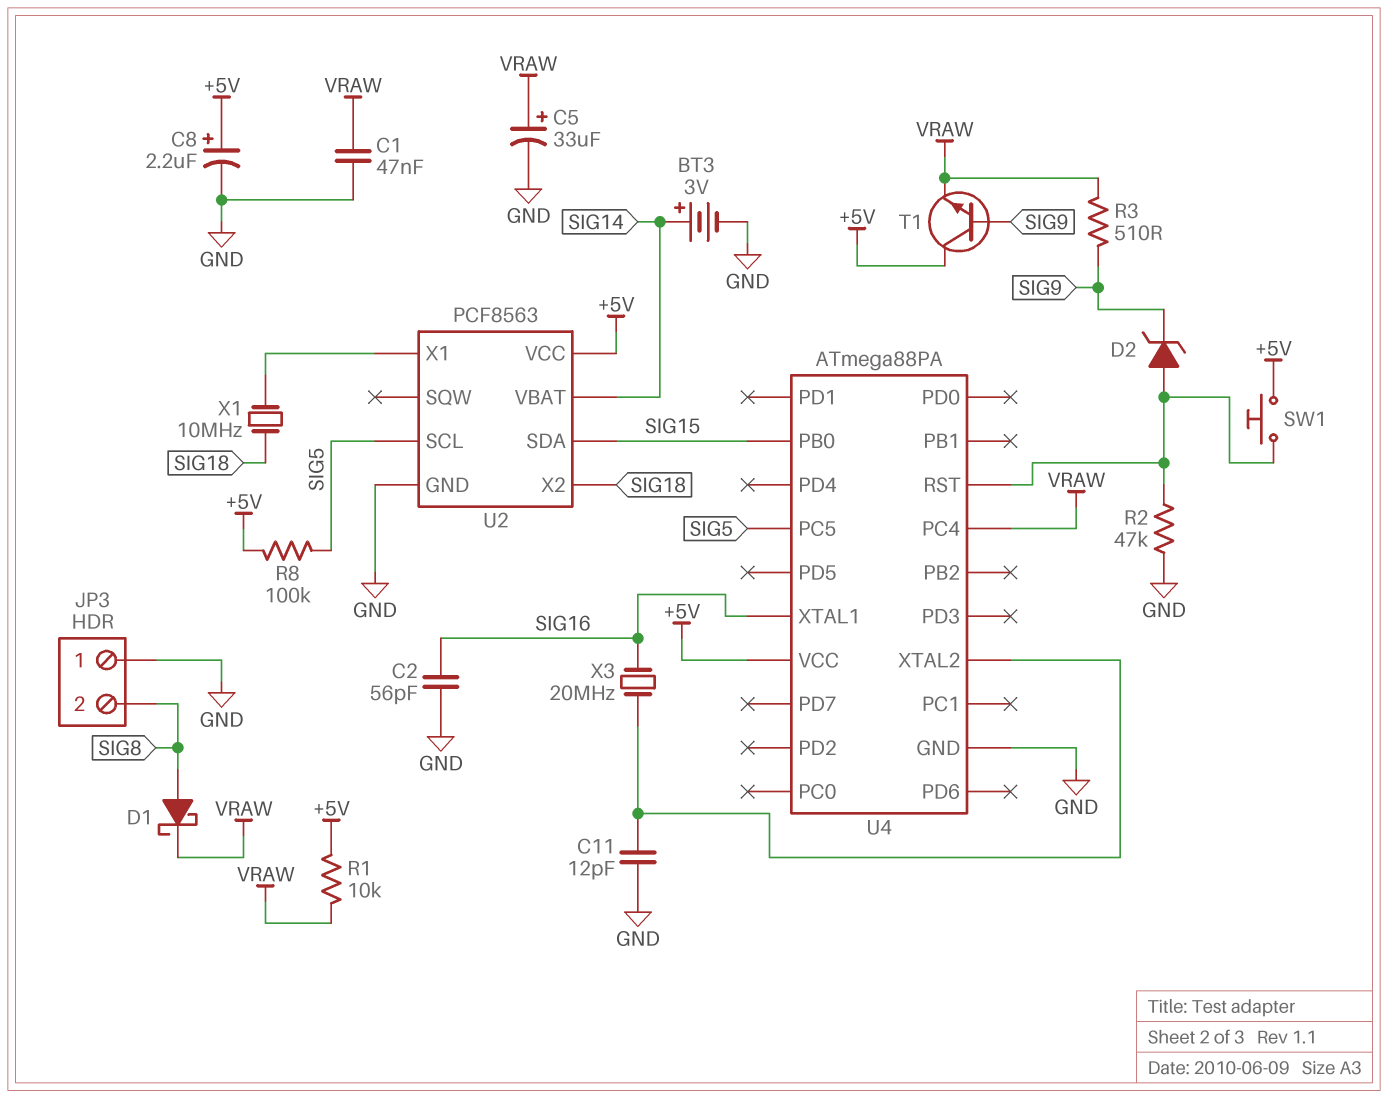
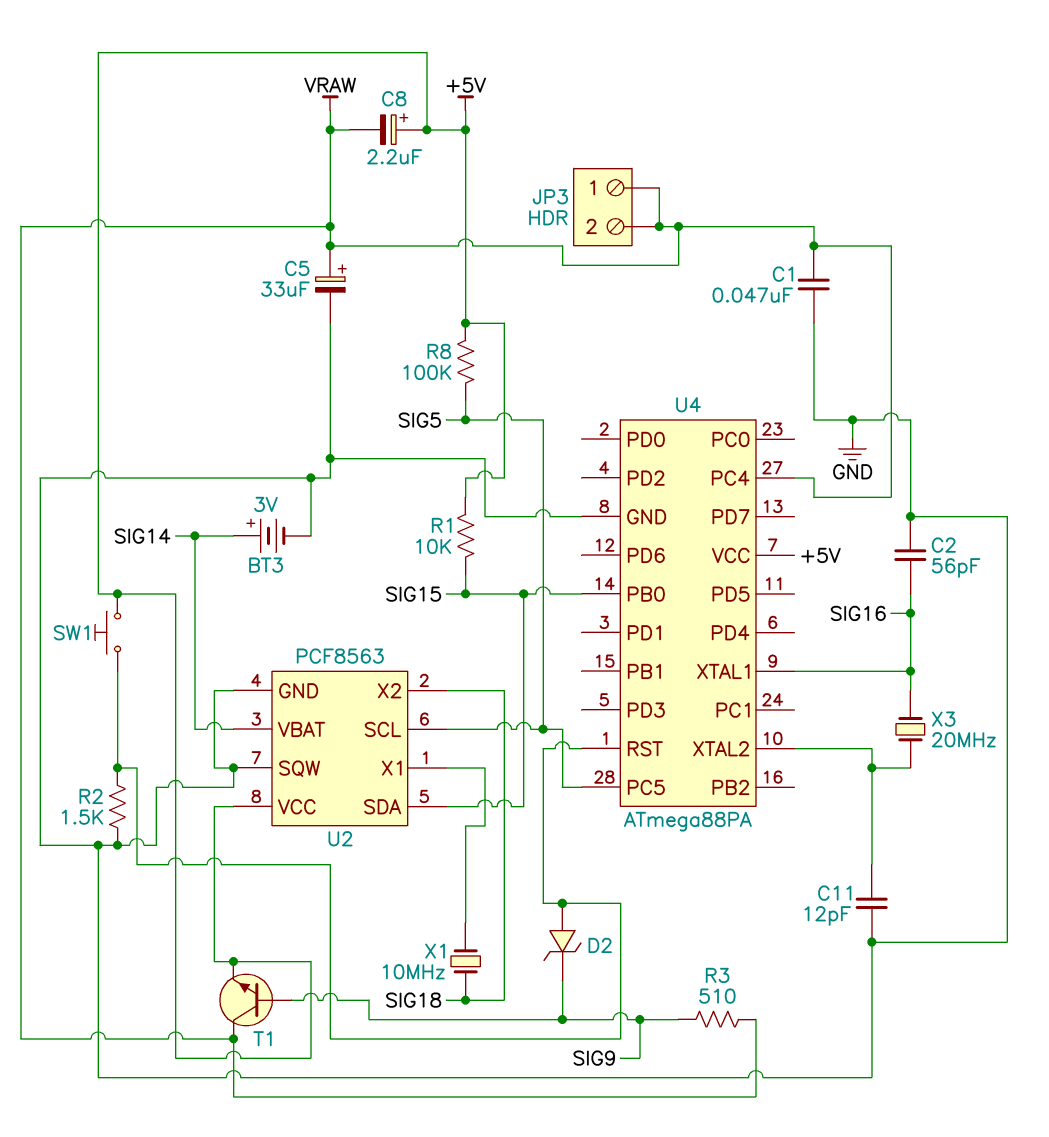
C8: 2.2uF (plus +5V, minus GND) -> 2.2uF (plus +5V, minus VRAW)
D1: schottky (A SIG8, K VRAW) -> none
JP3 pin 1: GND -> VRAW
JP3 pin 2: SIG8 -> VRAW
R1: 10k (+5V, VRAW) -> 10k (+5V, SIG15)
R2: 47k (GND, U4/RST) -> 1.5k (GND, U4/RST)
T1: NPN (B SIG9, C +5V, E VRAW) -> NPN (B SIG9, C VRAW, E +5V)
U2 pin SQW: none -> GND

